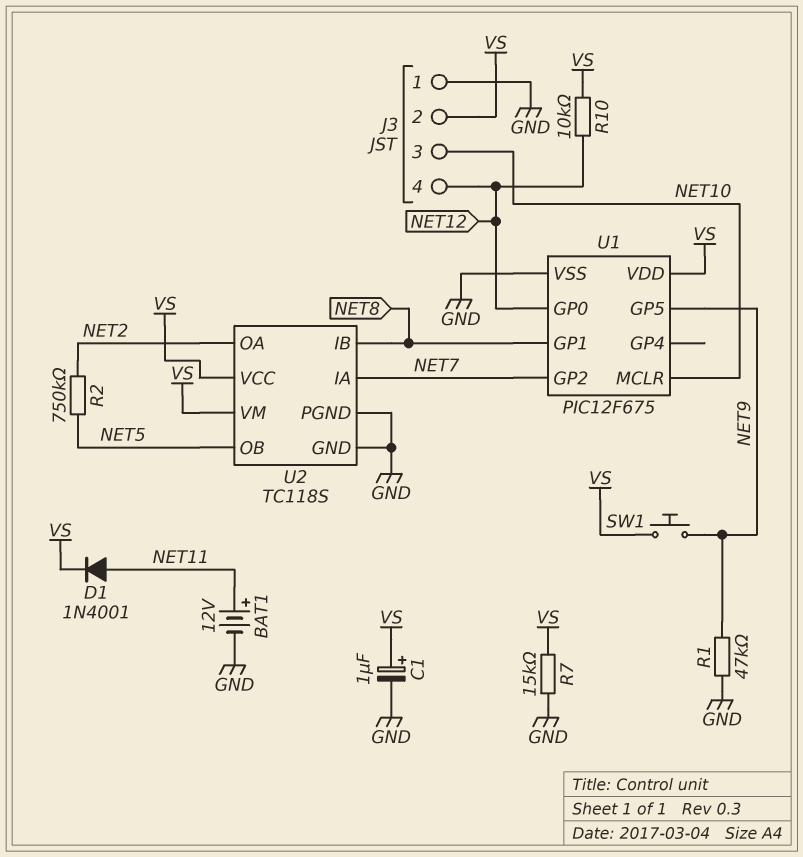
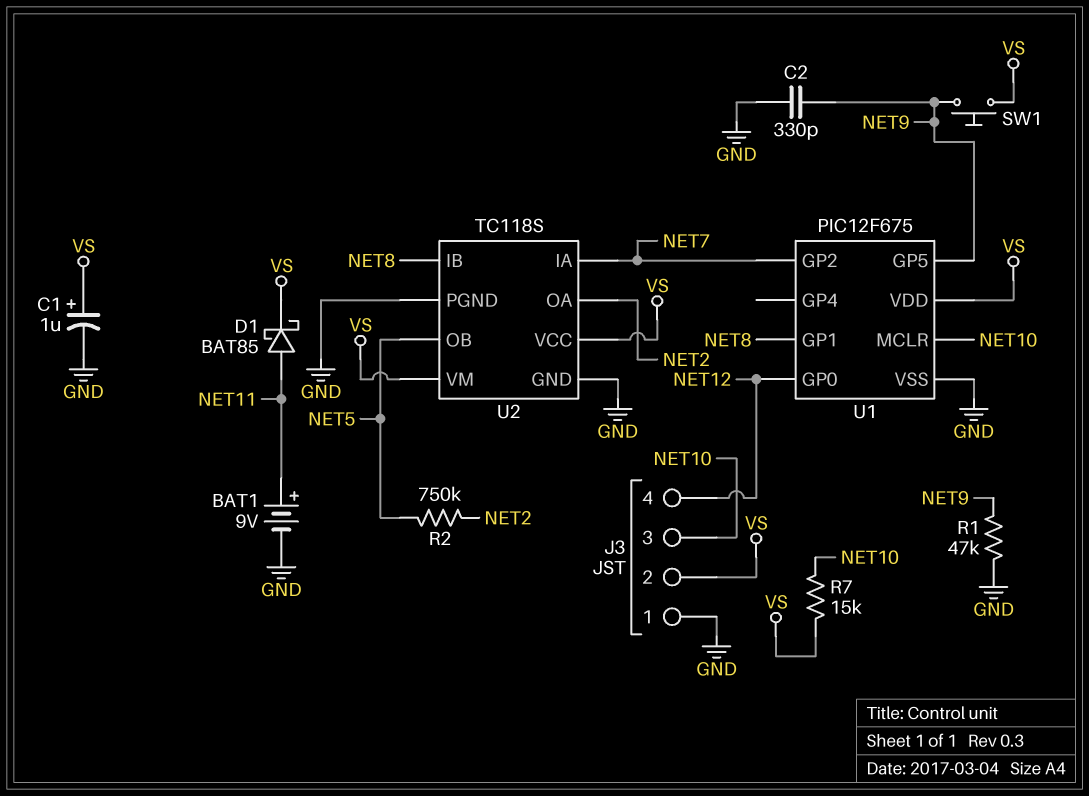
BAT1: 12V (plus NET11, minus GND) -> 9V (plus NET11, minus GND)
C2: none -> 330pF (GND, NET9)
D1: diode 1N4001 (A NET11, K VS) -> schottky BAT85 (A NET11, K VS)
R7: 15k (GND, VS) -> 15k (NET10, VS)
R10: 10k (NET12, VS) -> none

